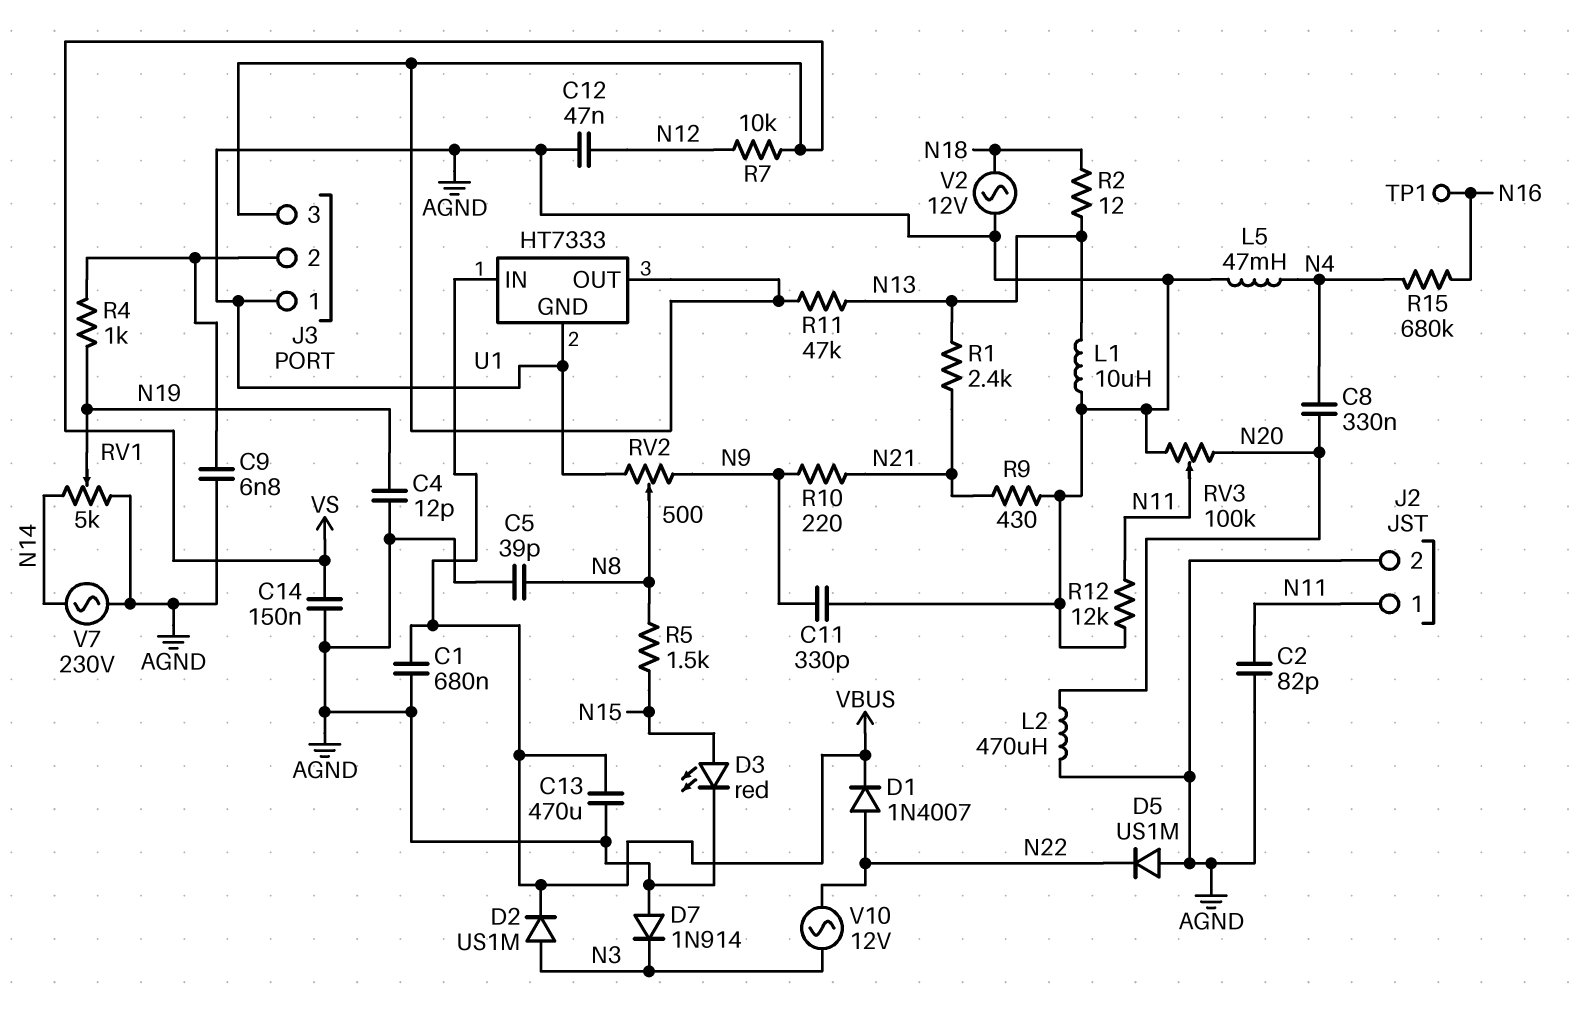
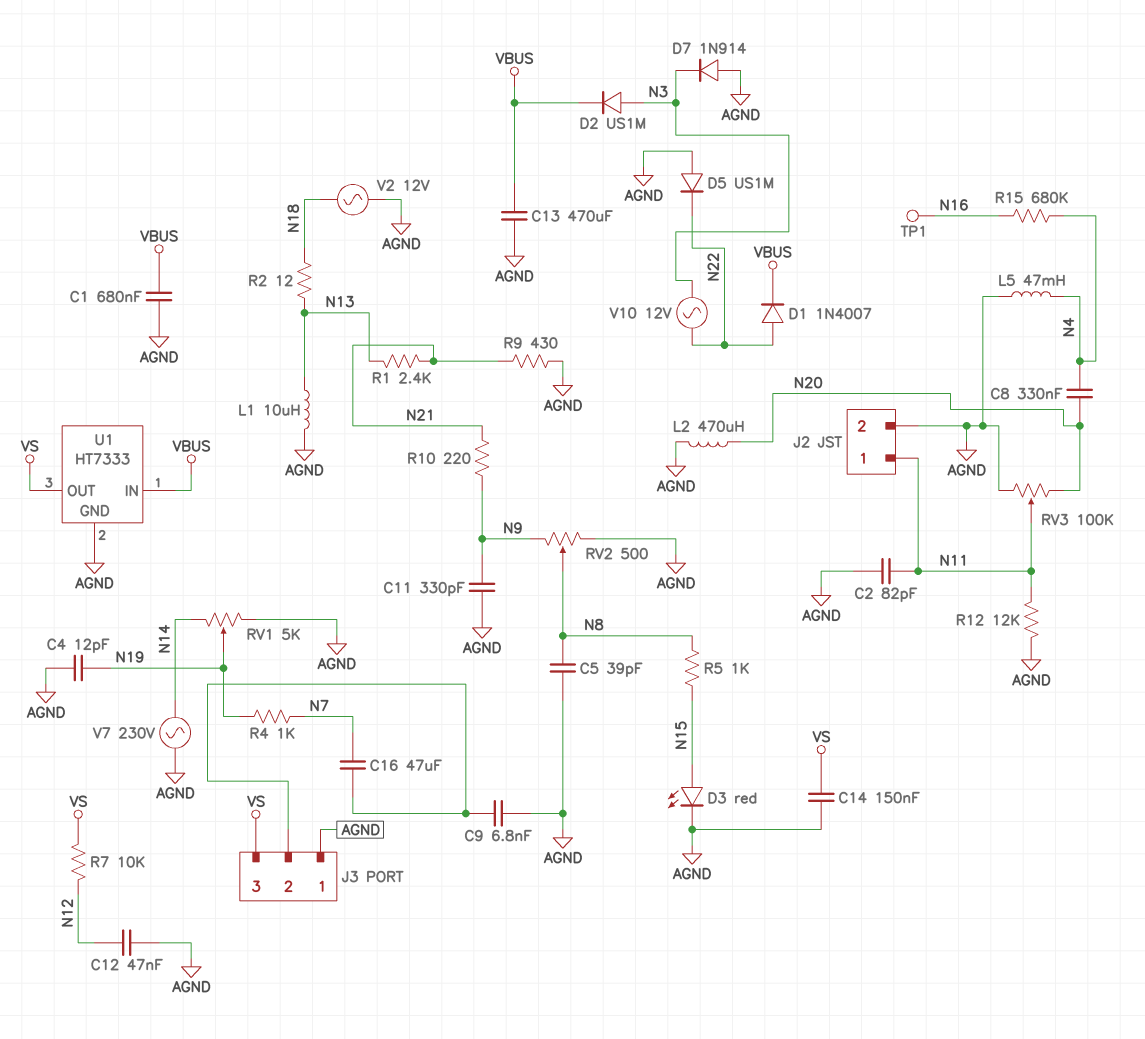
C16: none -> 47uF (J3/2, N7)
R4: 1k (J3/2, N19) -> 1k (N7, N19)
R5: 1.5k (N8, N15) -> 1k (N8, N15)
R11: 47k (N13, VS) -> none

